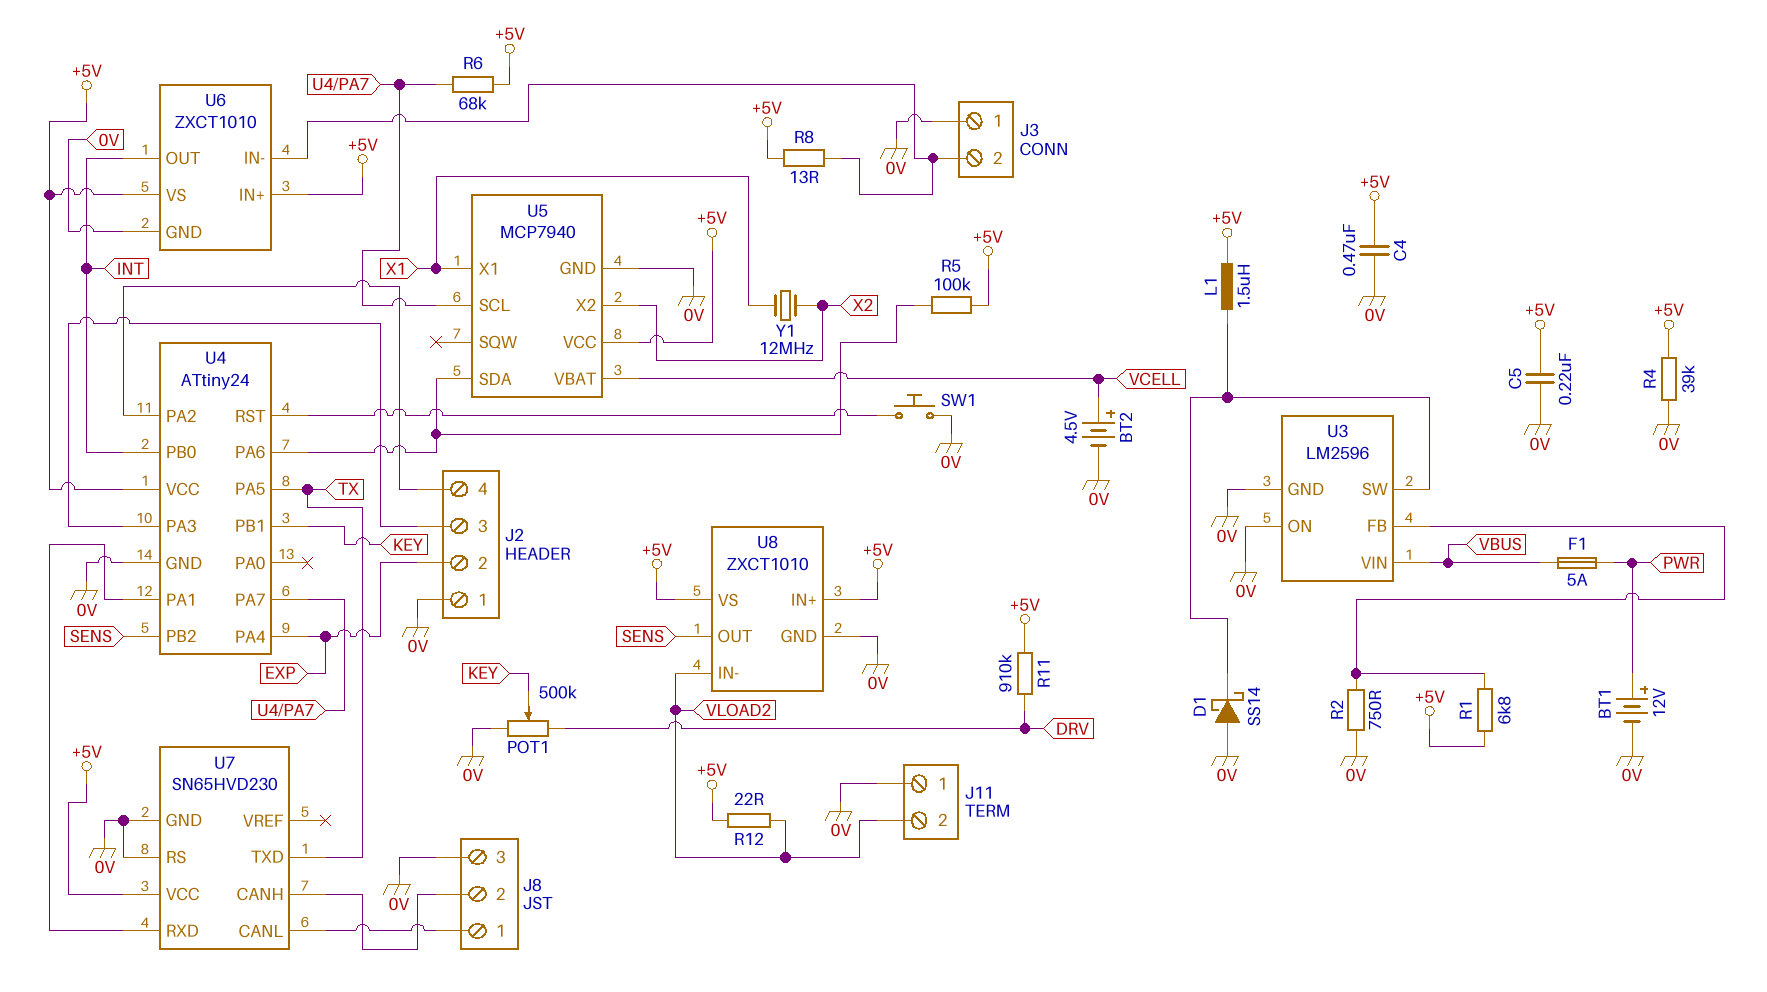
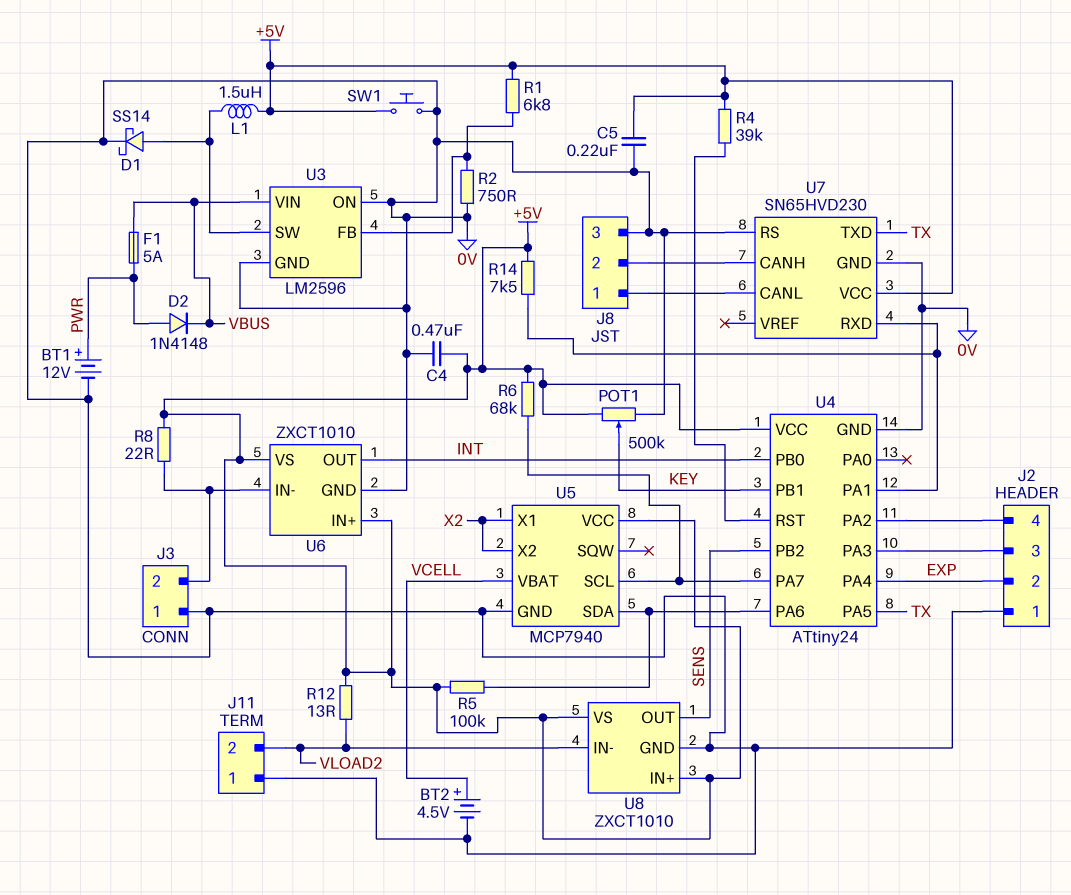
D1: schottky SS14 (A 0V, K U3/SW) -> schottky SS14 (A U3/SW, K 0V)
D2: none -> diode 1N4148 (A PWR, K VBUS)
POT1: 500k (0V, DRV, wiper KEY) -> 500k (+5V, 0V, wiper KEY)
R4: 39k (+5V, 0V) -> 39k (+5V, U4/RST)
R8: 13 (+5V, J3/2) -> 22 (+5V, J3/2)
R11: 910k (+5V, DRV) -> none
R12: 22 (+5V, VLOAD2) -> 13 (+5V, VLOAD2)
R14: none -> 7.5k (+5V, U4/PA1)
SW1: button (0V, U4/RST) -> button (+5V, 0V)
U5 pin X1: X1 -> X2
Y1: 12MHz (X1, X2) -> none

